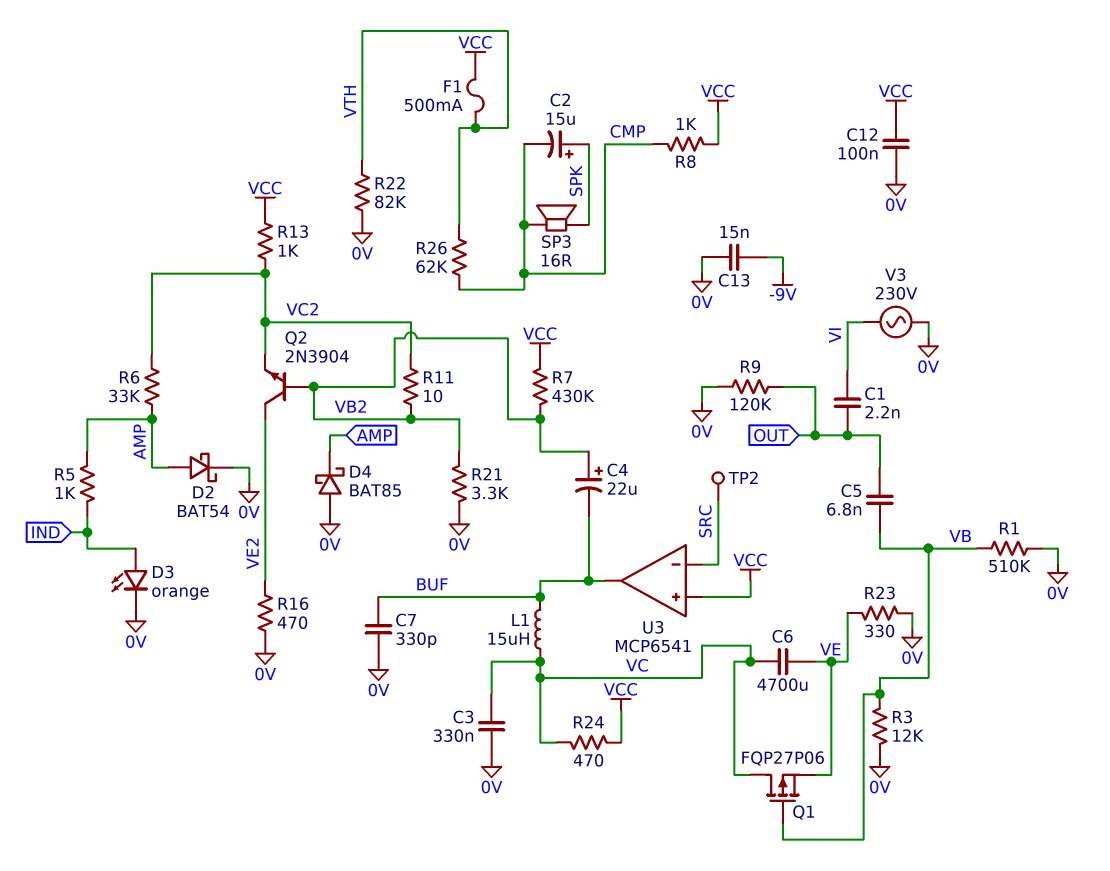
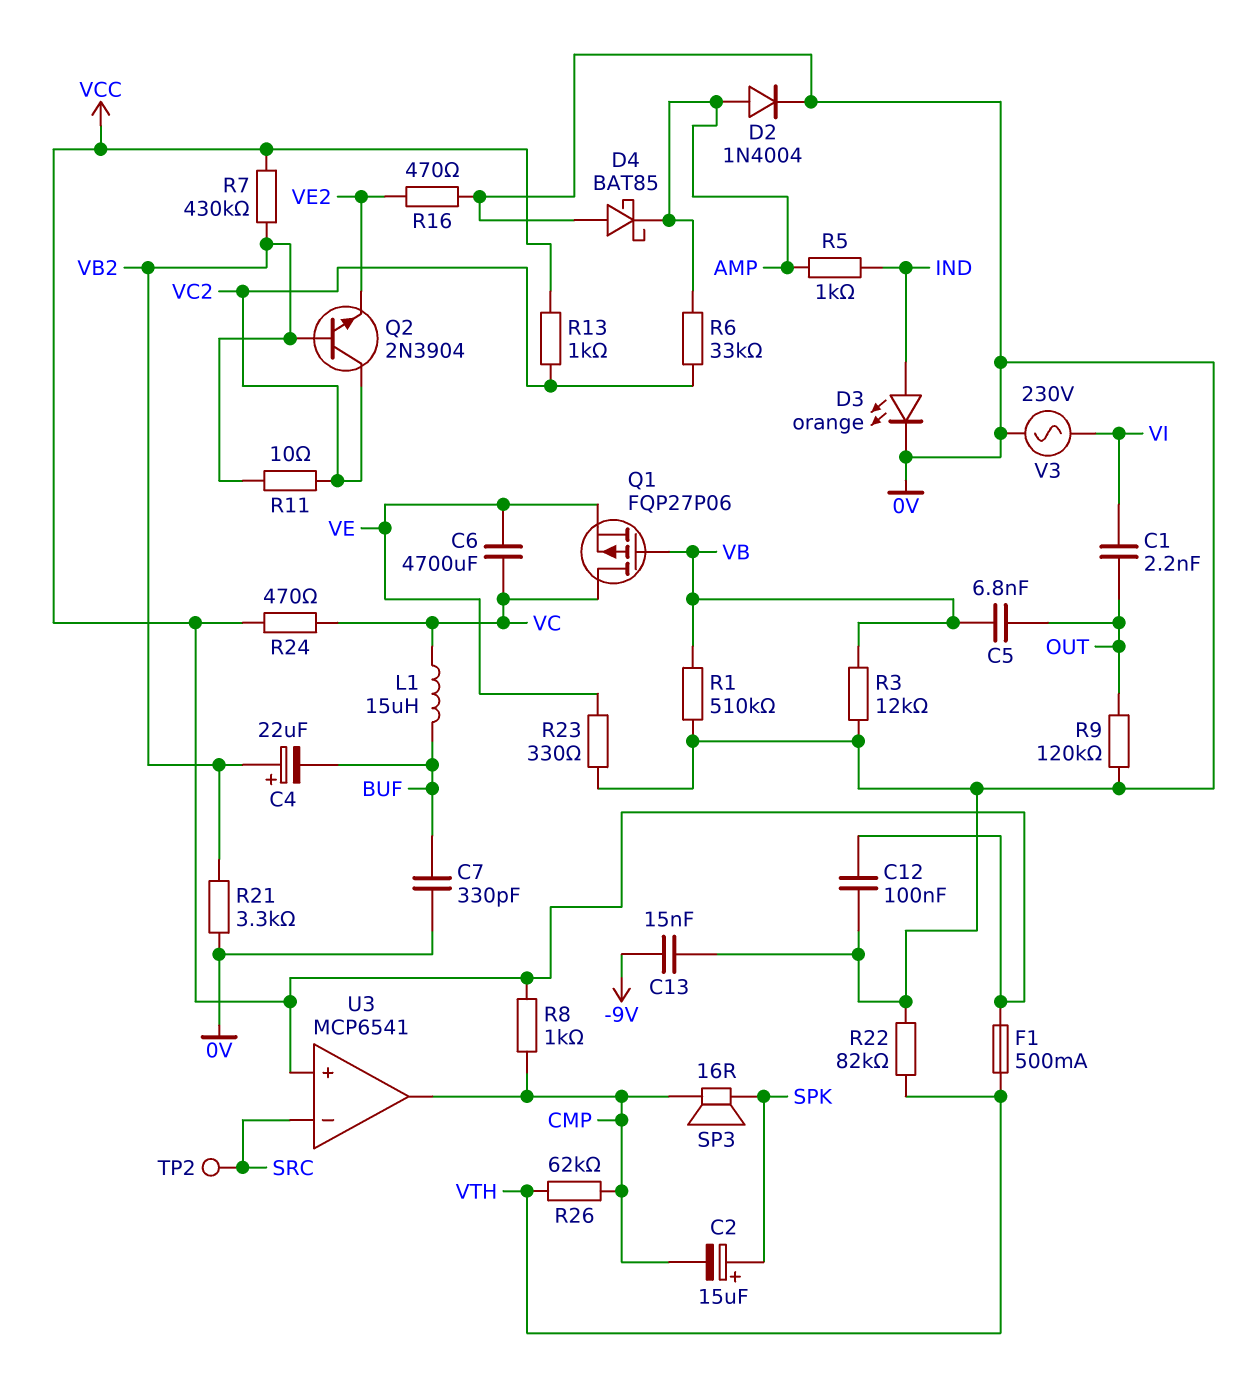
C3: 330nF (0V, VC) -> none
D2: schottky BAT54 (A AMP, K 0V) -> diode 1N4004 (A AMP, K 0V)
Q2: NPN 2N3904 (B VB2, C VE2, E VC2) -> NPN 2N3904 (B VB2, C VC2, E VE2)
U3 pin out: BUF -> CMP

